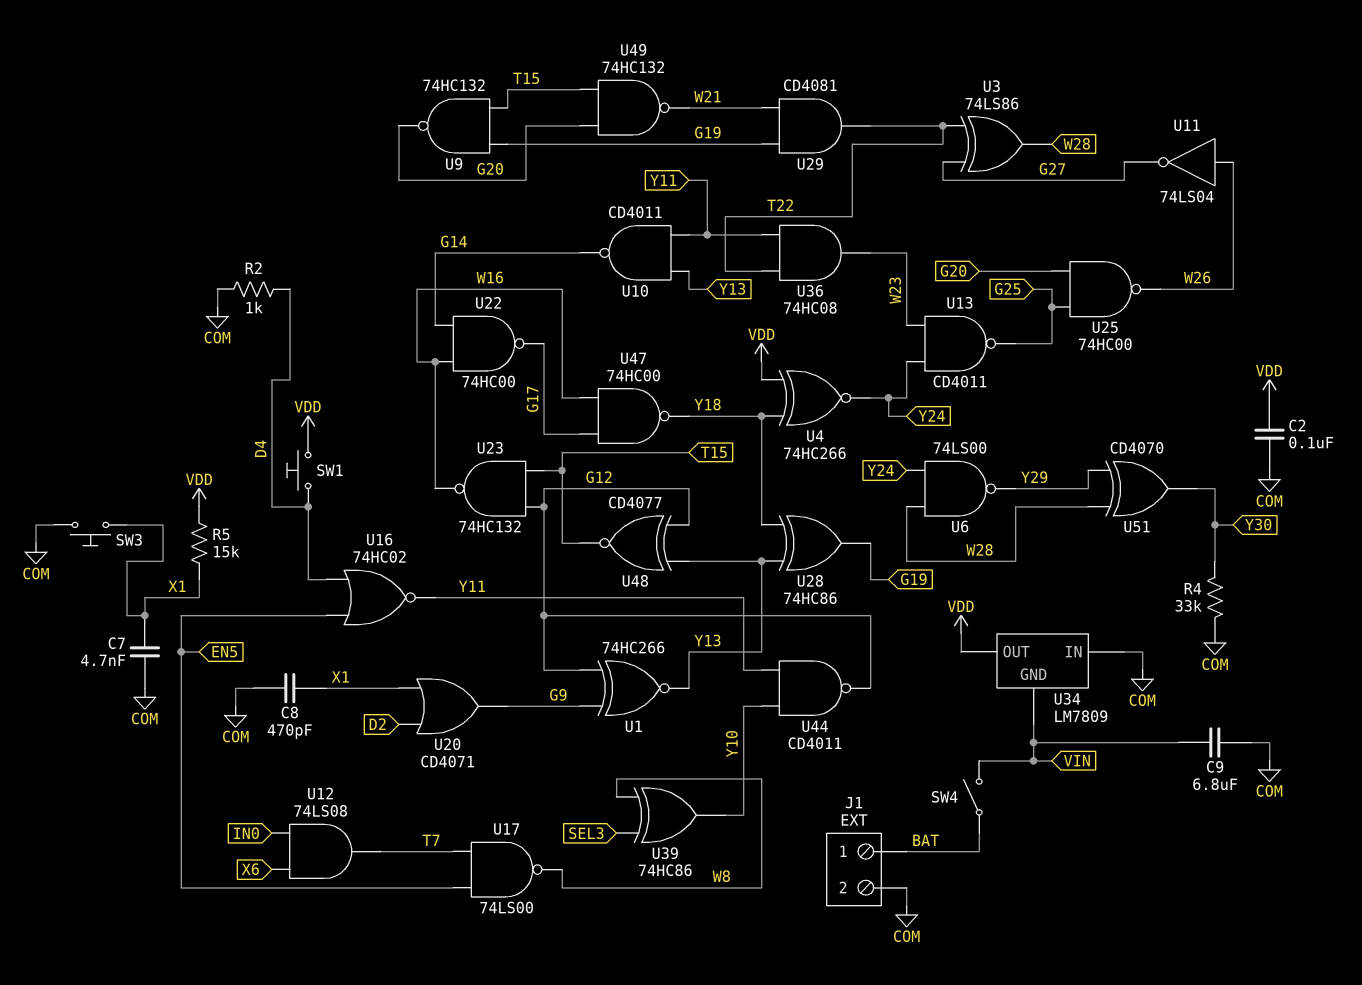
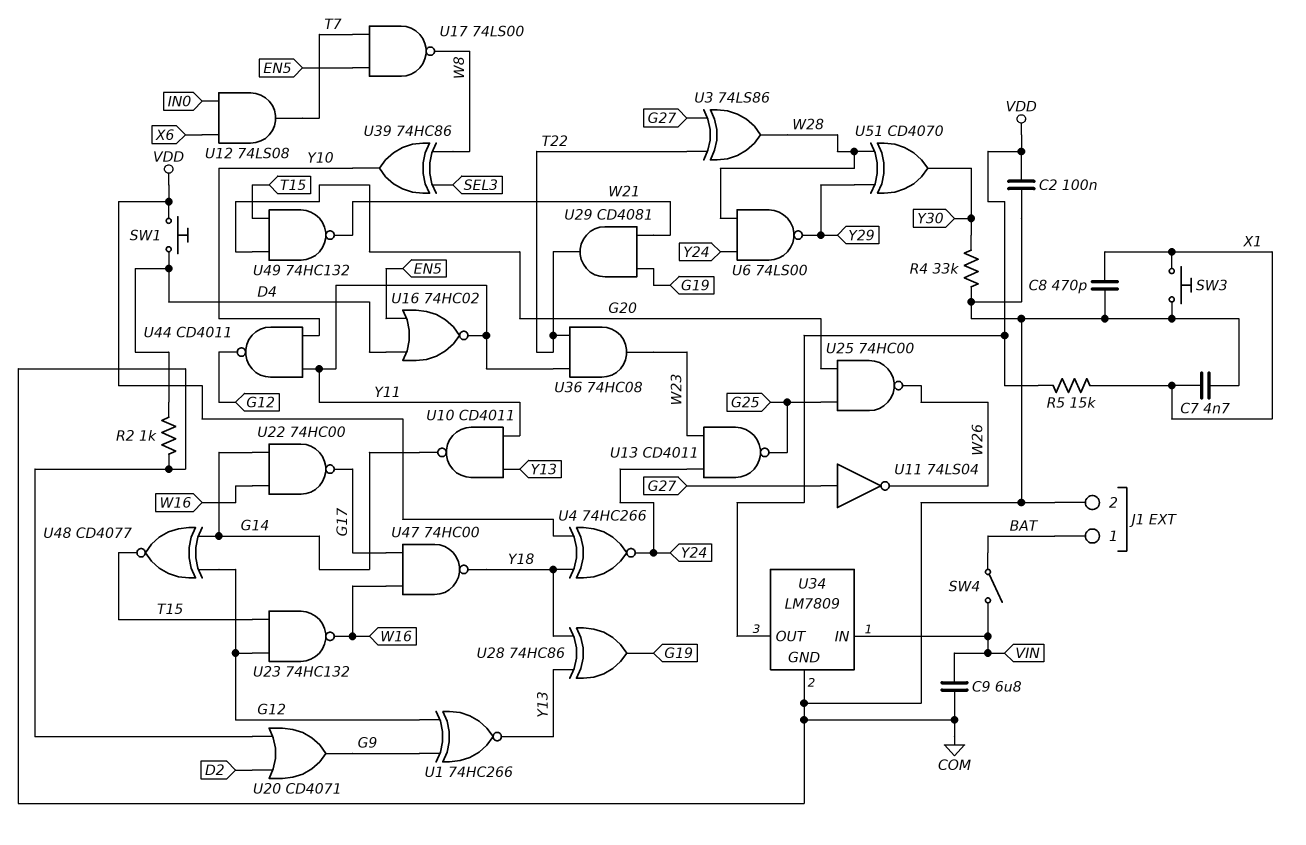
U9: NAND 74HC132 (in G19, in T15, out G20) -> none
U11: NOT 74LS04 (in W26, out G27) -> NOT 74LS04 (in G27, out W26)
U20: OR CD4071 (in D2, in X1, out G9) -> OR CD4071 (in COM, in D2, out G9)
U34 pin GND: VIN -> COM
U34 pin IN: COM -> VIN
U48: XNOR CD4077 (in G12, in Y13, out T15) -> XNOR CD4077 (in G12, in G14, out T15)

